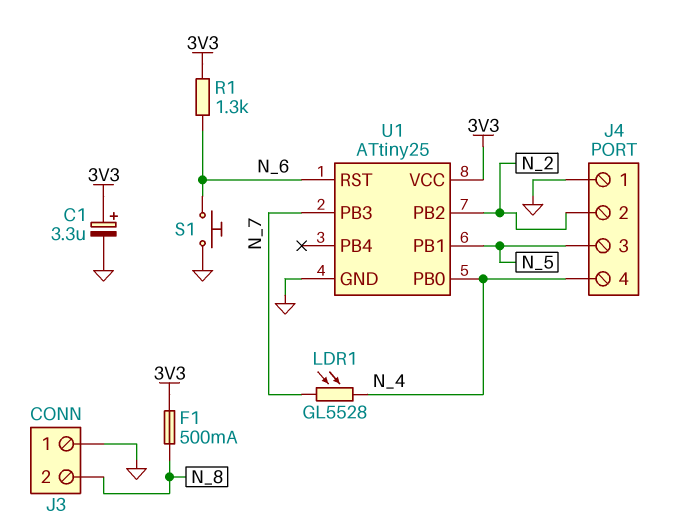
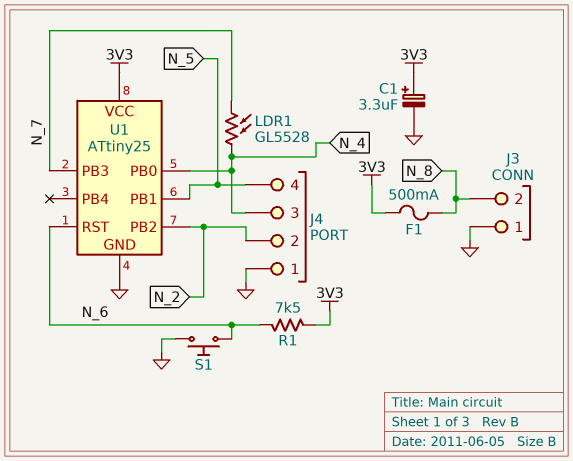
J4 pin 3: N_5 -> N_4
J4 pin 4: N_4 -> N_5
R1: 1.3k (3V3, N_6) -> 7.5k (3V3, N_6)

